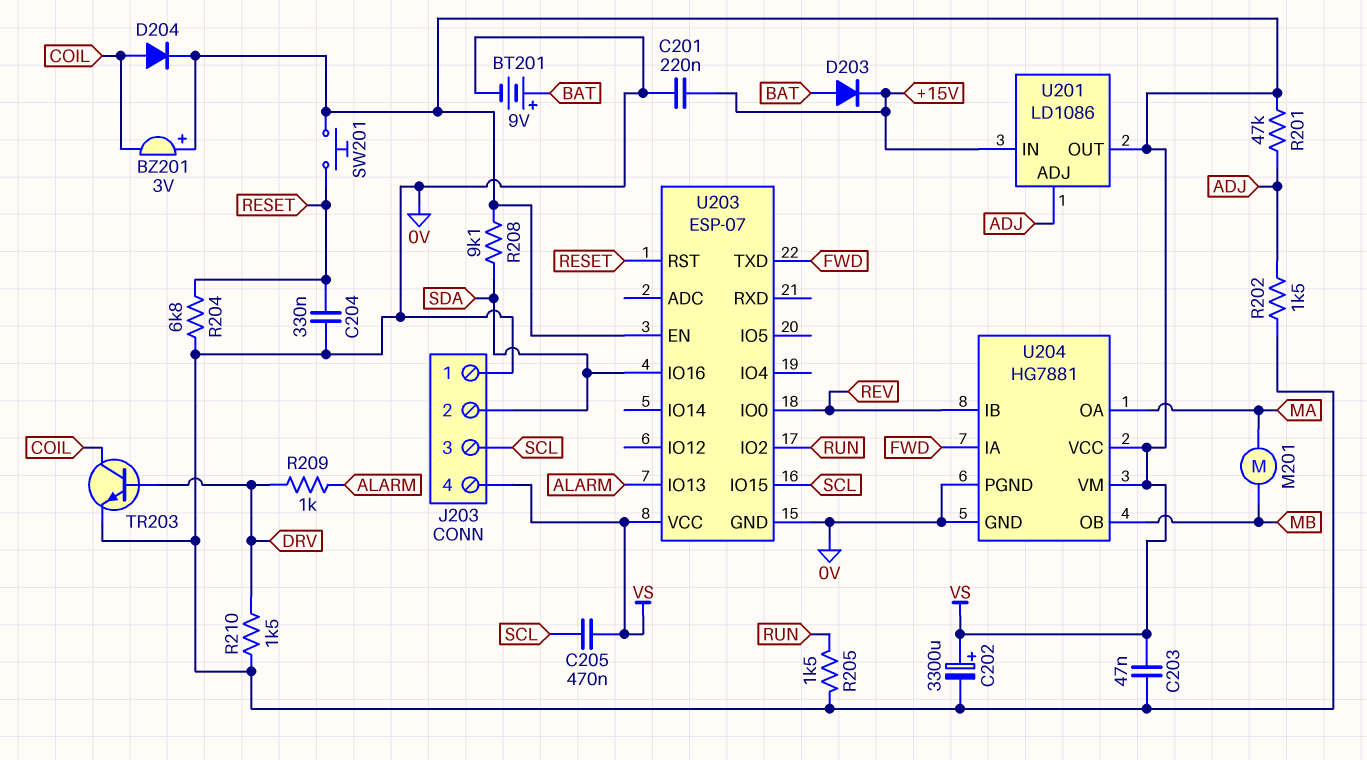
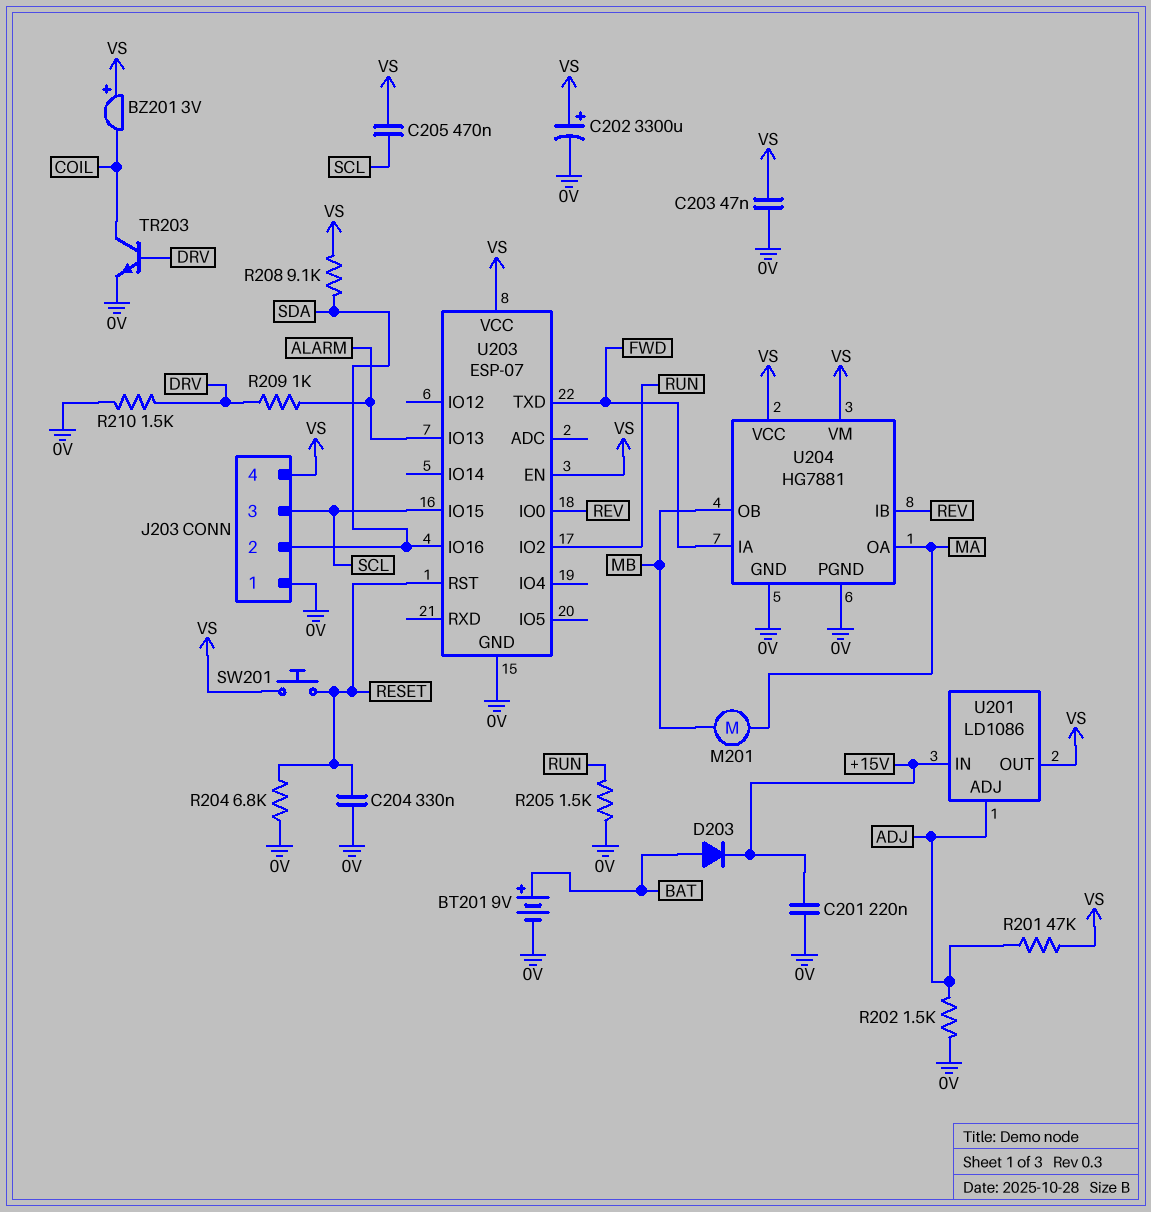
D204: diode (A COIL, K VS) -> none

